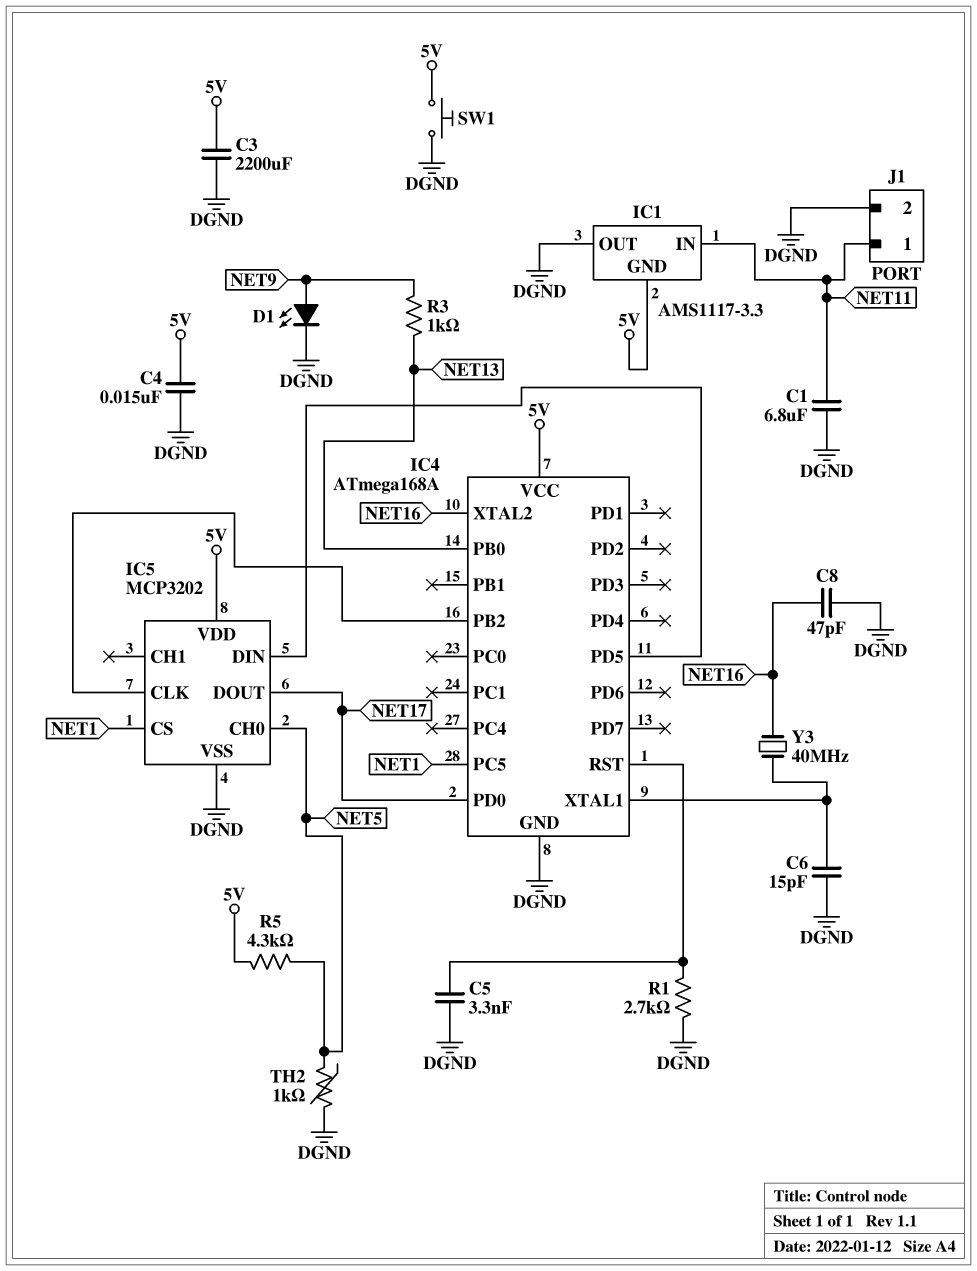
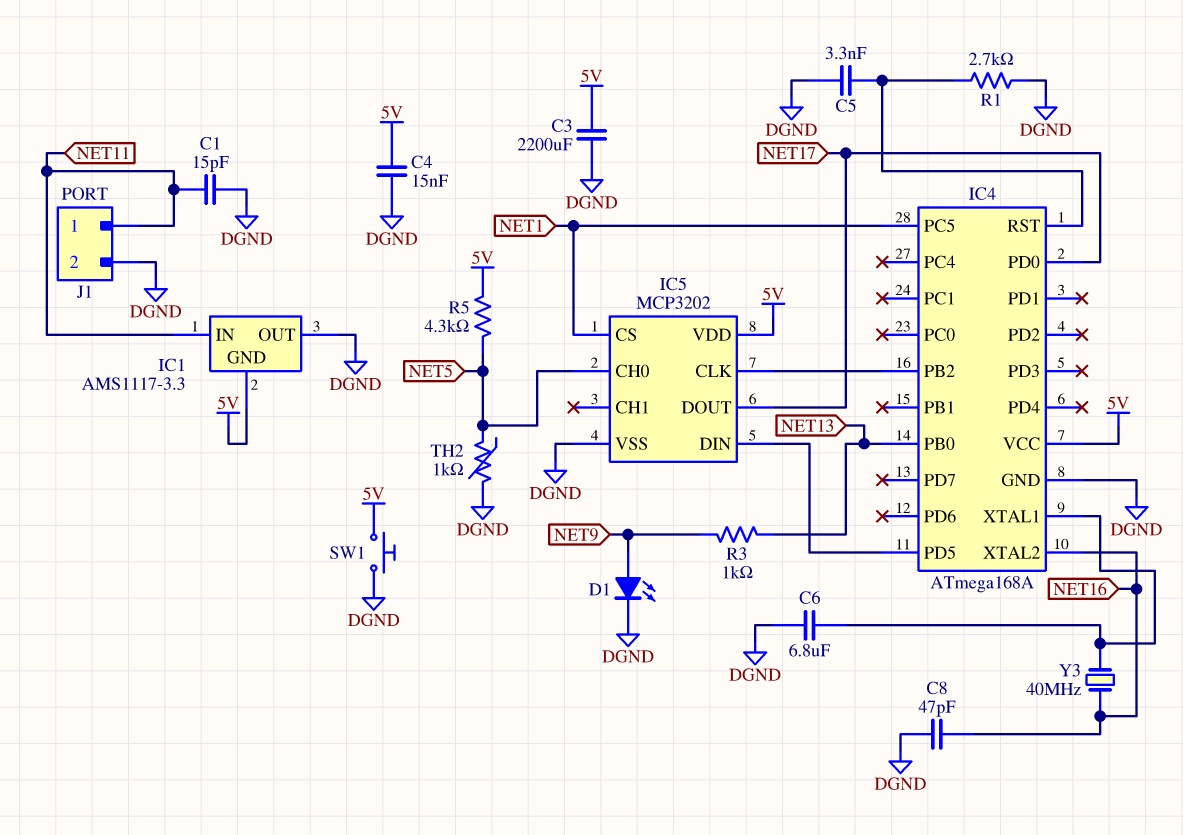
C1: 6.8uF (DGND, NET11) -> 15pF (DGND, NET11)
C6: 15pF (DGND, IC4/XTAL1) -> 6.8uF (DGND, IC4/XTAL1)

